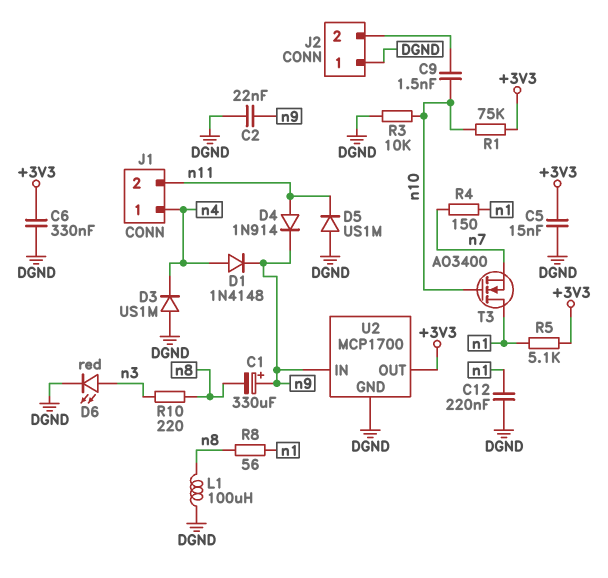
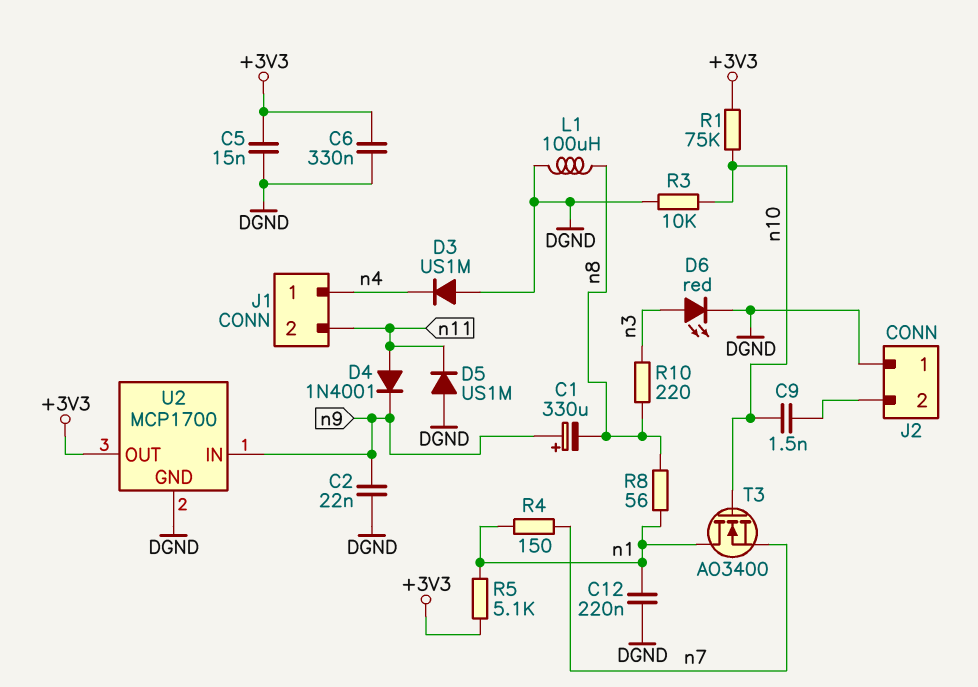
D1: diode 1N4148 (A n4, K n9) -> none
D4: diode 1N914 (A n11, K n9) -> diode 1N4001 (A n11, K n9)

